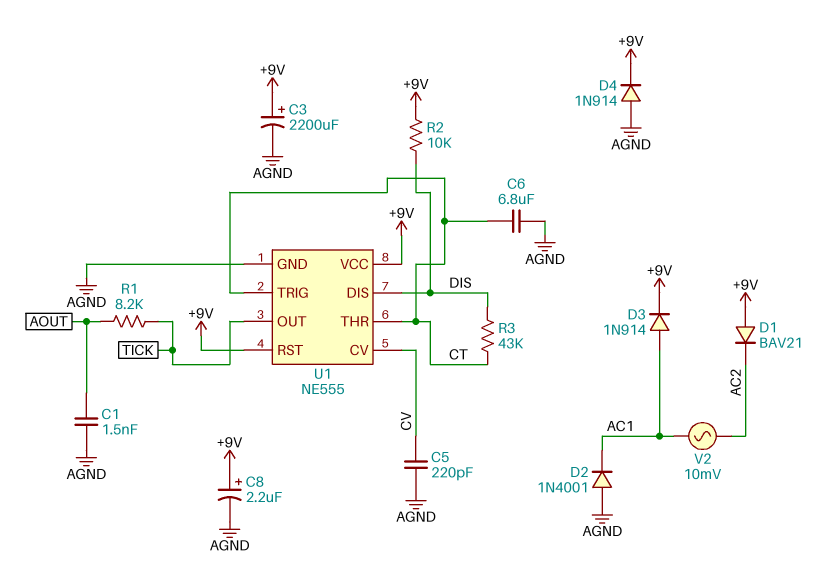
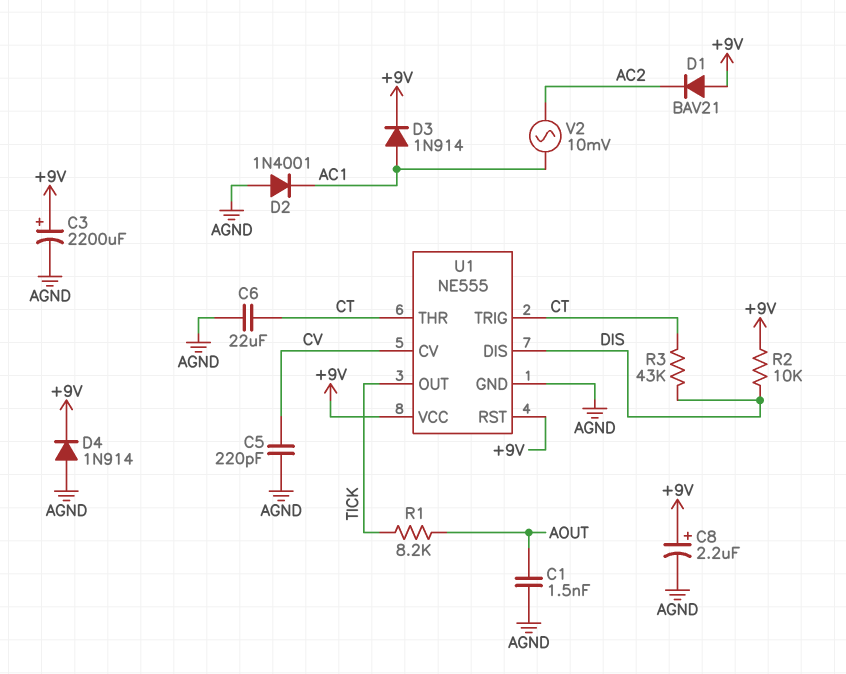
C6: 6.8uF (AGND, CT) -> 22uF (AGND, CT)

